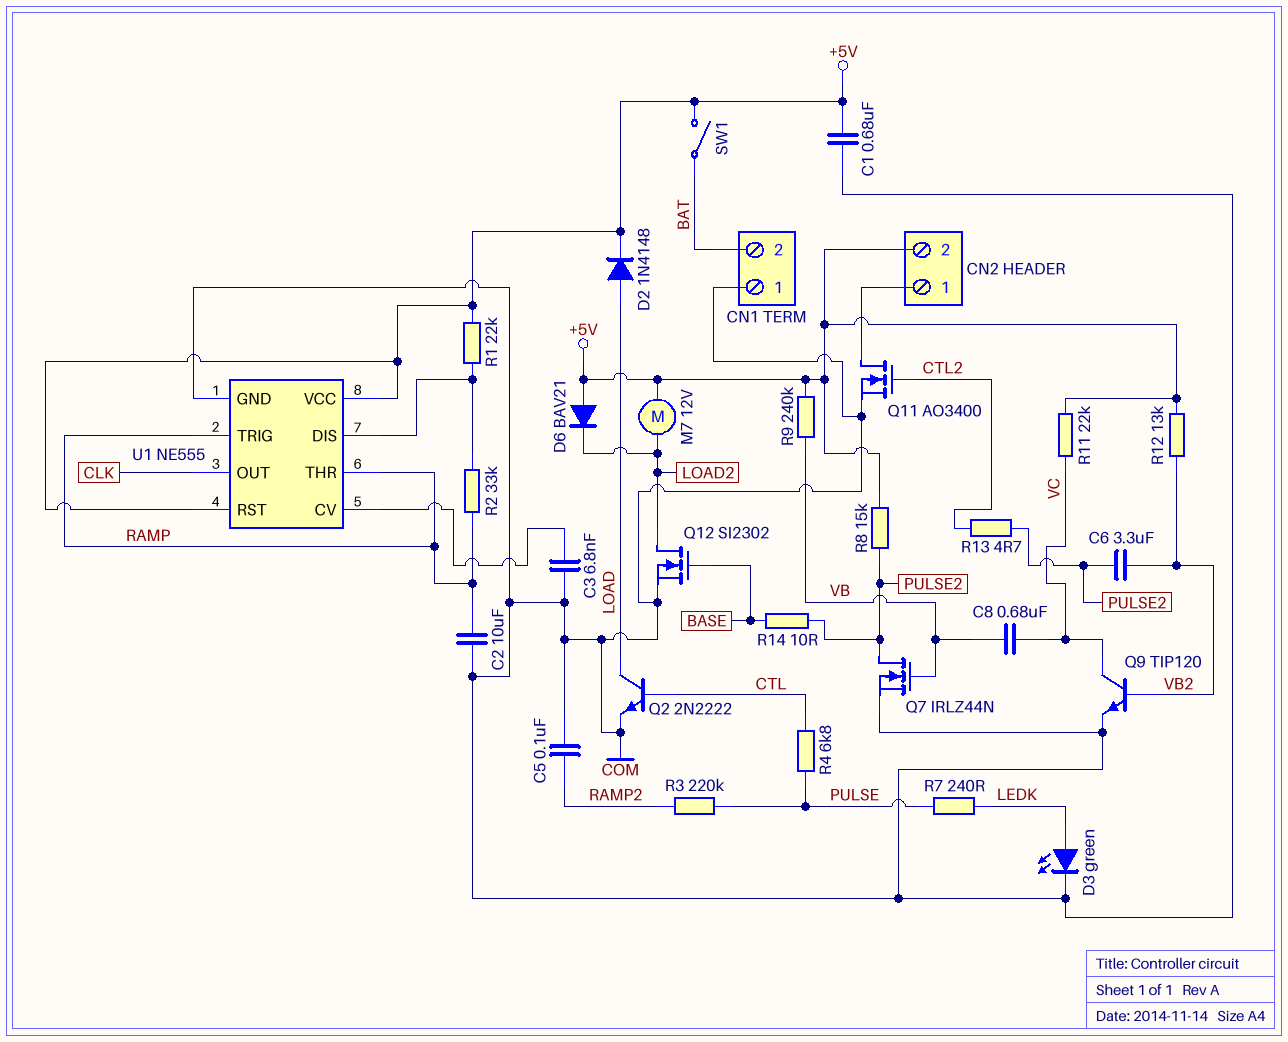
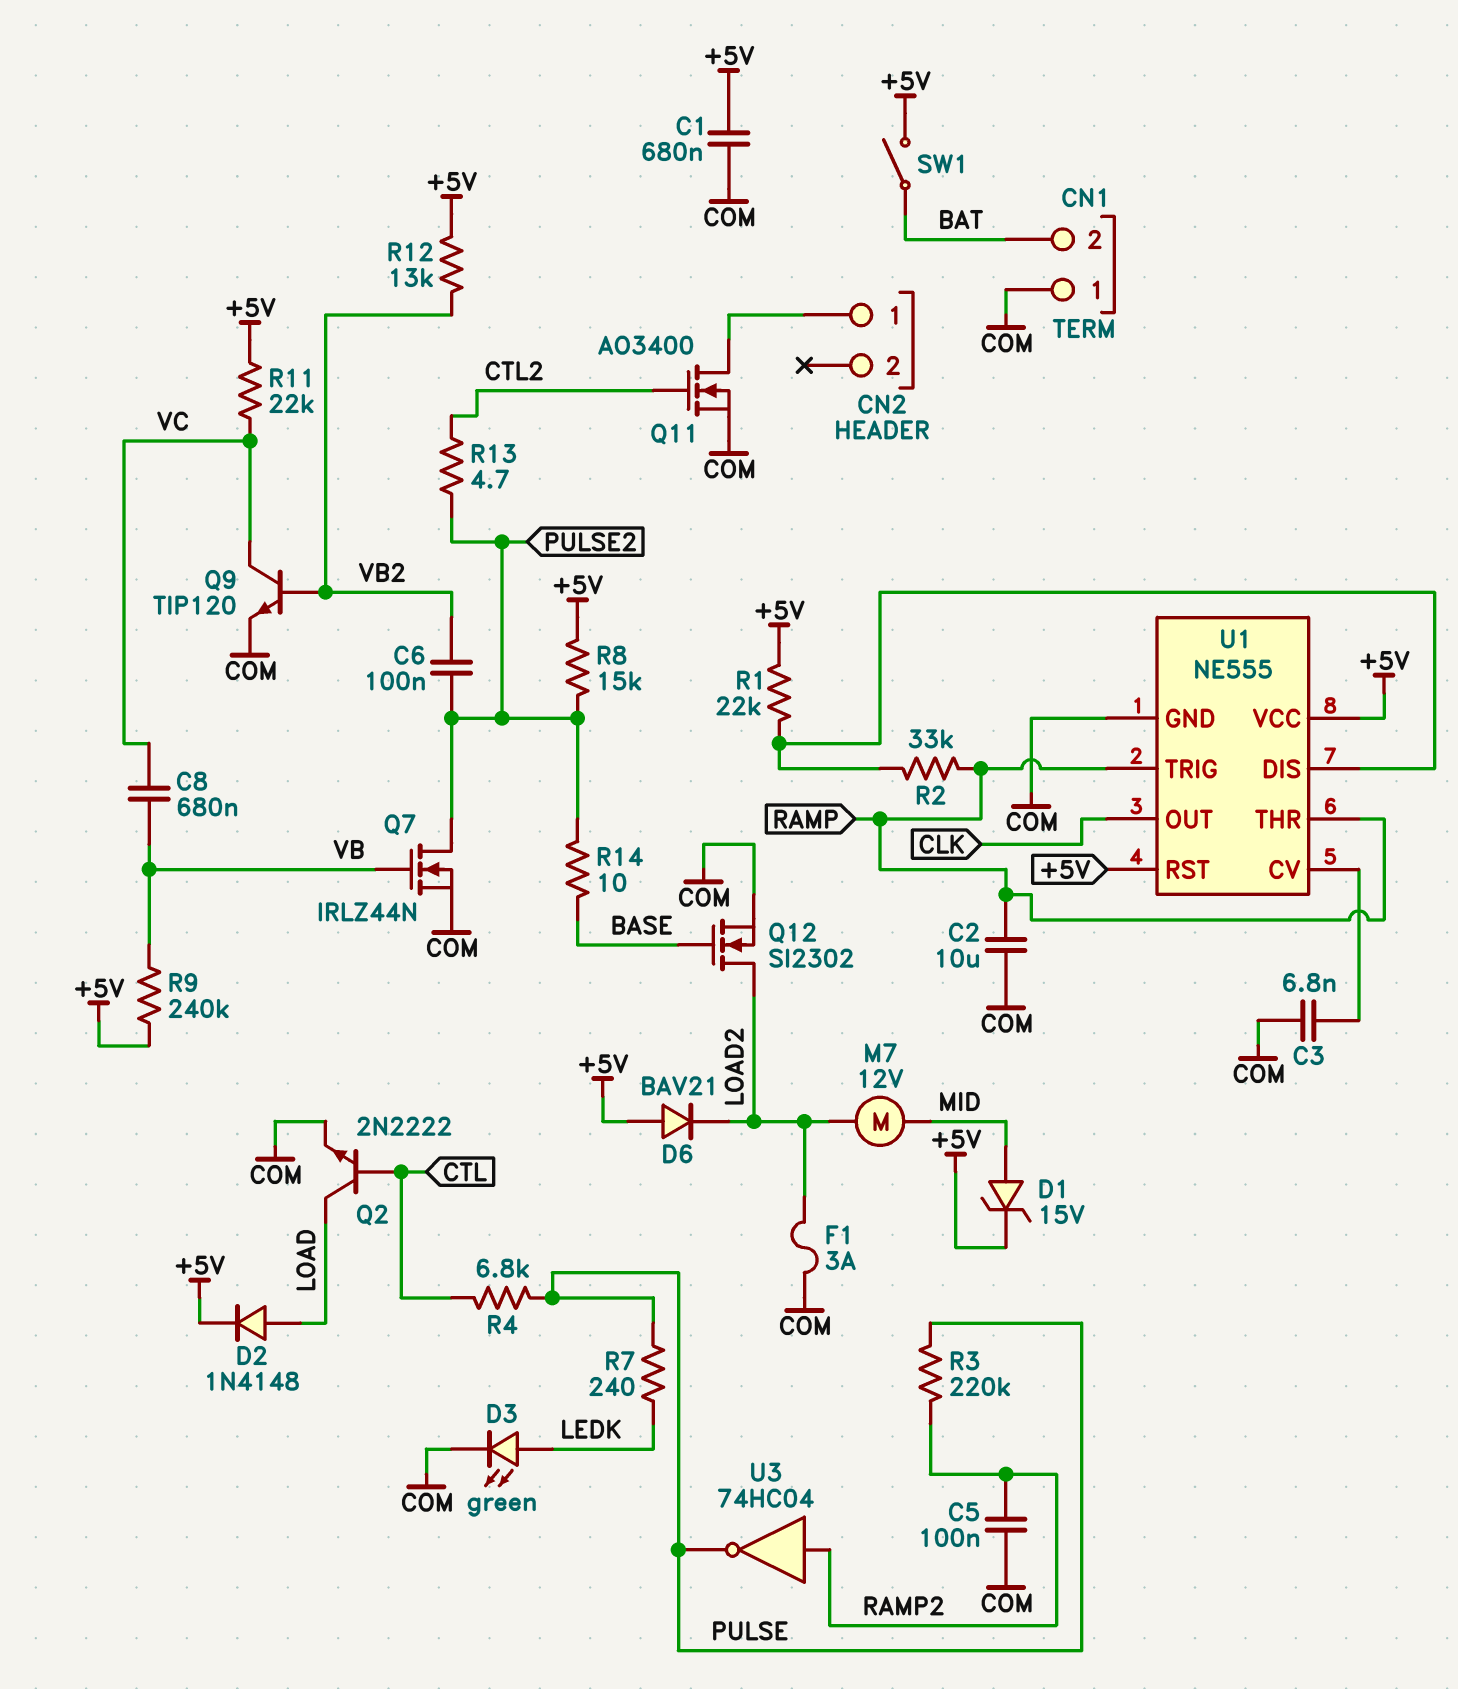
C6: 3.3uF (PULSE2, VB2) -> 100nF (PULSE2, VB2)
CN2 pin 2: +5V -> none
D1: none -> zener 15V (A MID, K +5V)
F1: none -> 3A (COM, LOAD2)
M7: motor 12V (+5V, LOAD2) -> motor 12V (LOAD2, MID)
U3: none -> NOT 74HC04 (in RAMP2, out PULSE)

